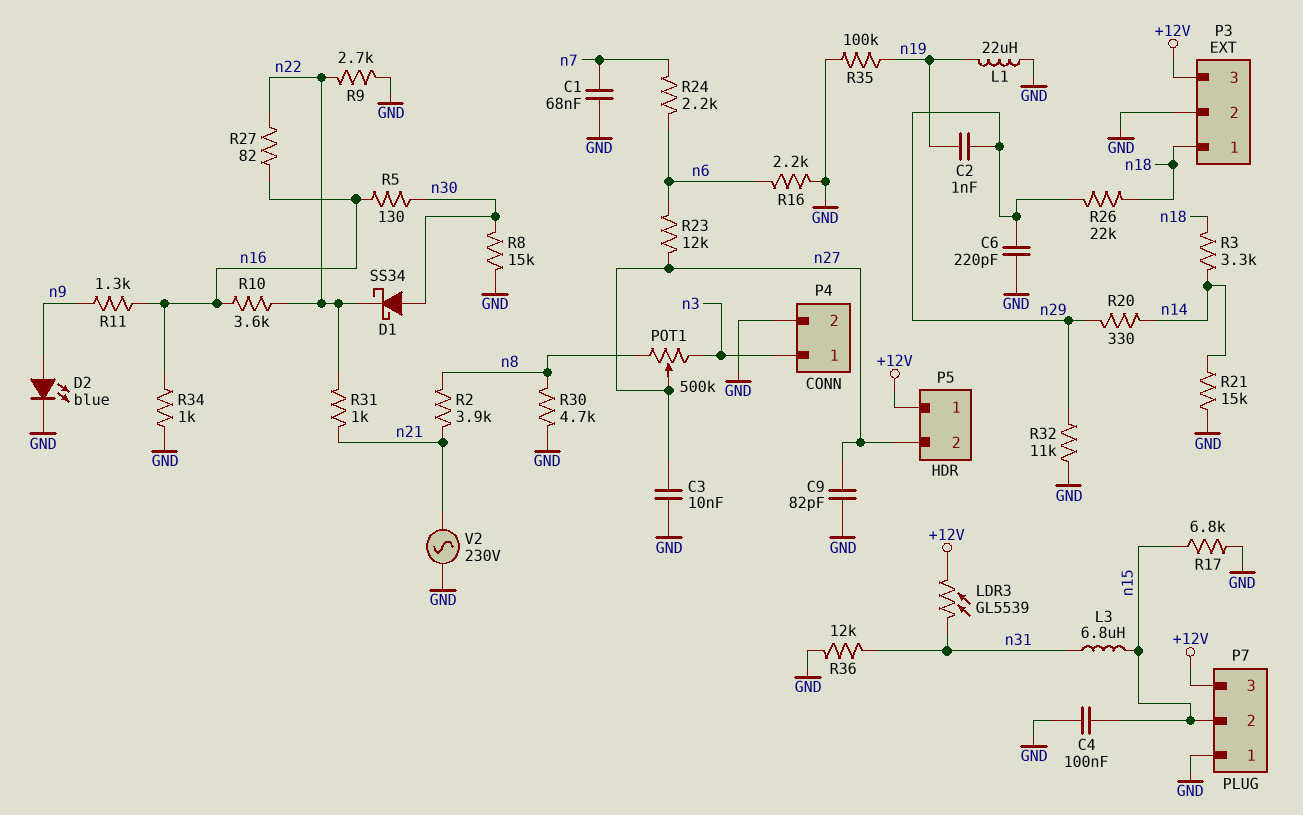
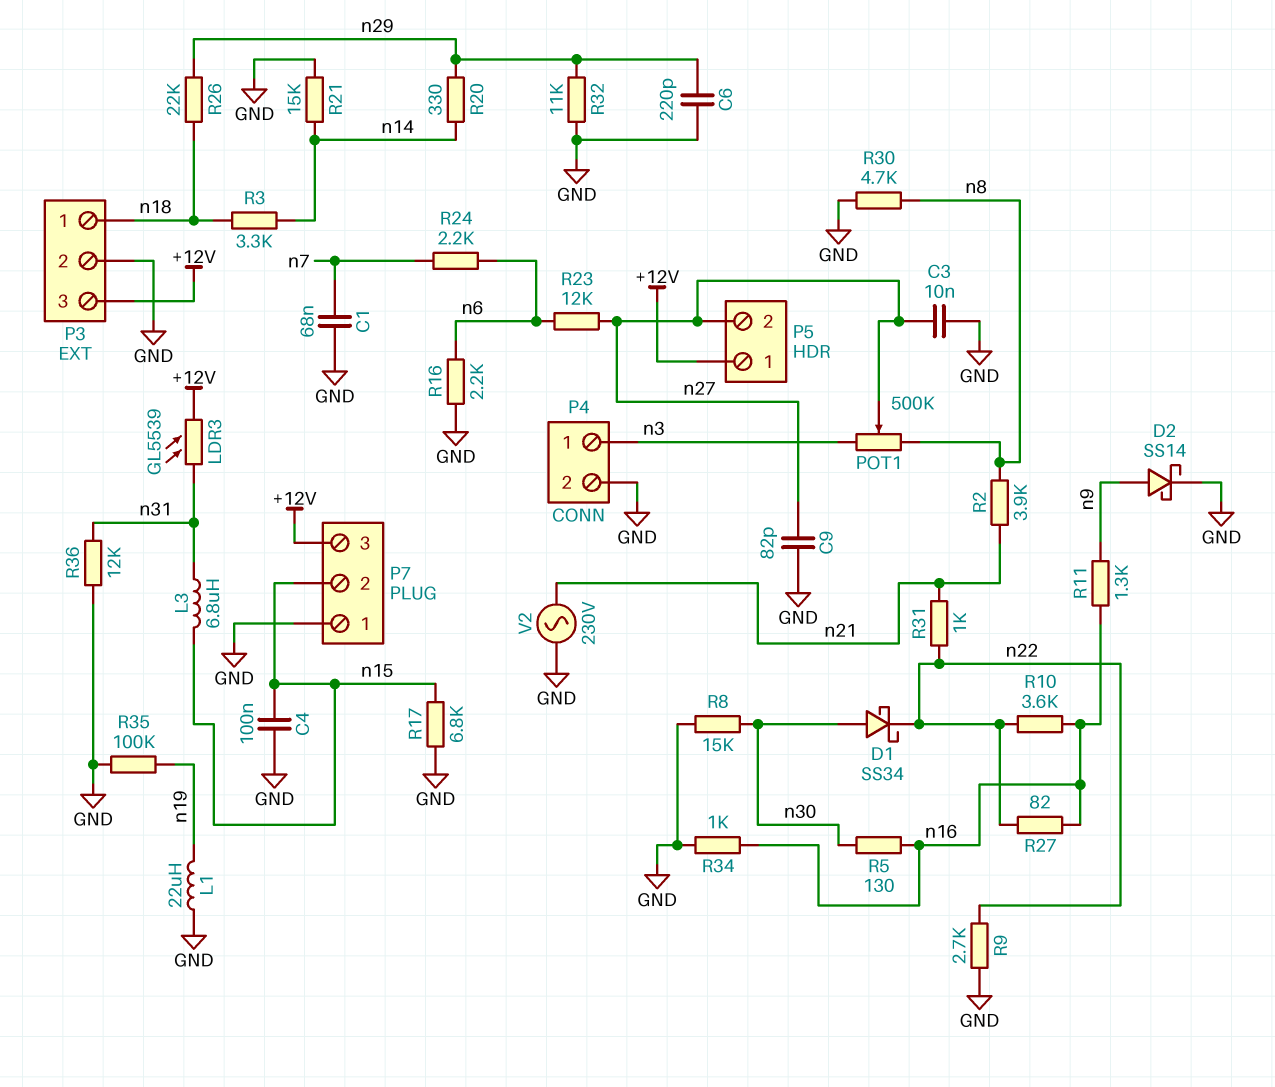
C2: 1nF (n19, n29) -> none
D2: LED blue (A n9, K GND) -> schottky SS14 (A n9, K GND)

